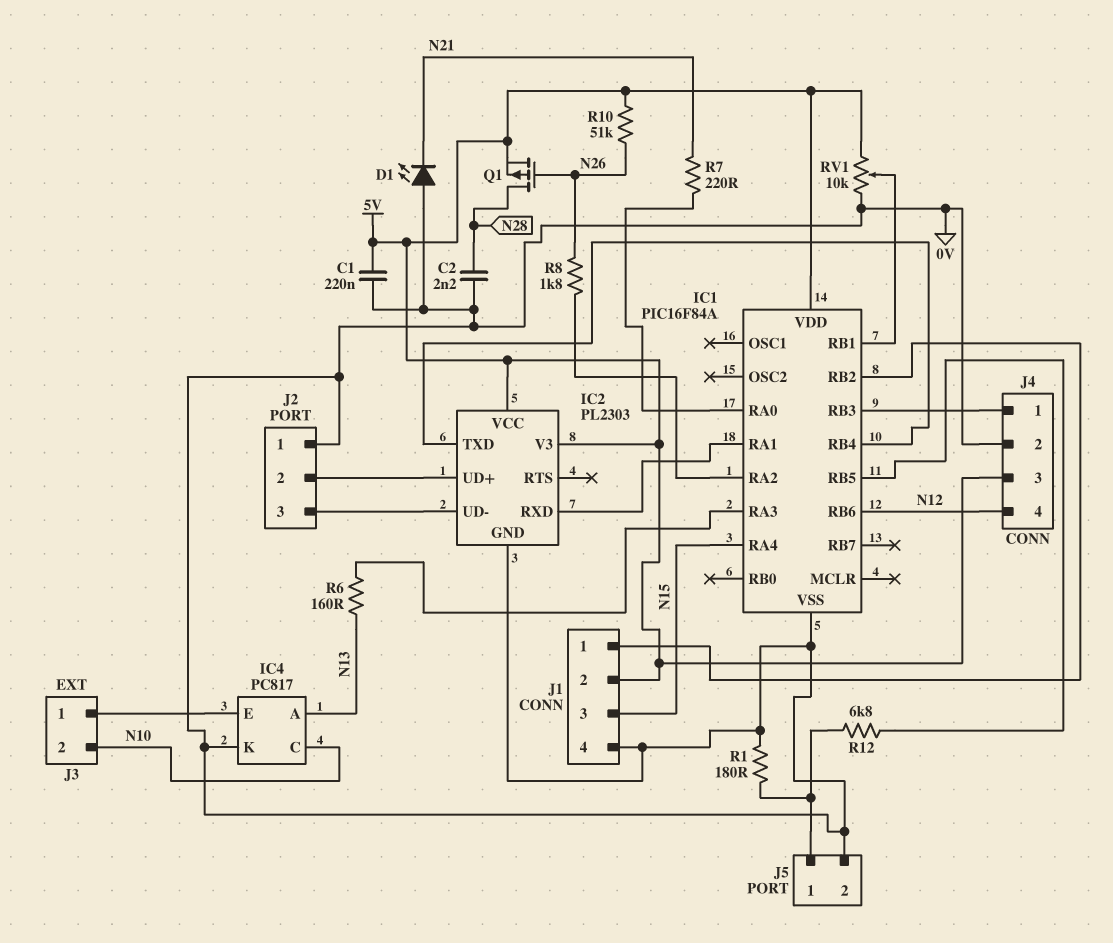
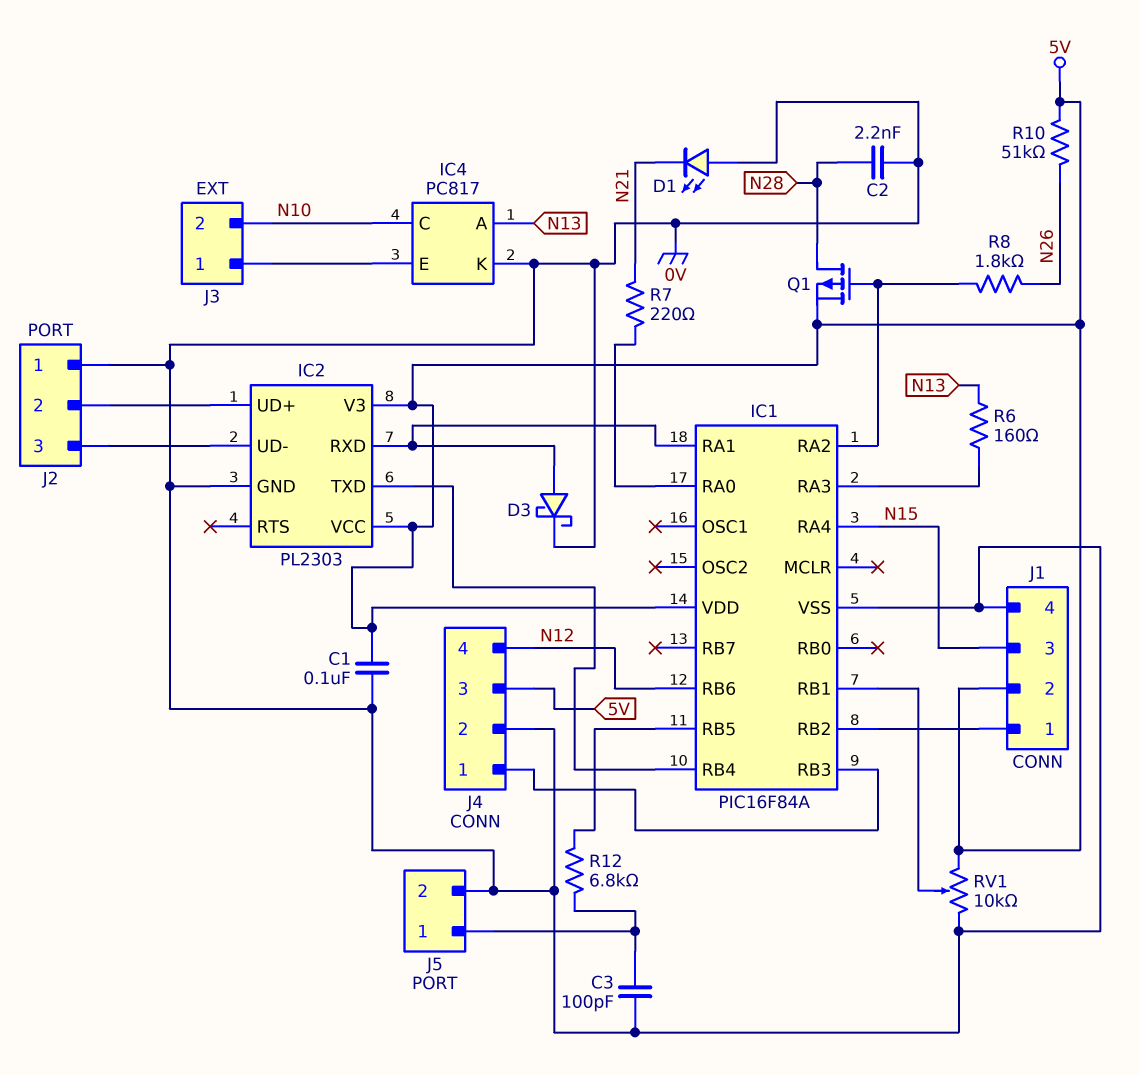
C1: 220nF (0V, 5V) -> 100nF (0V, 5V)
C3: none -> 100pF (0V, J5/1)
D3: none -> schottky (A IC1/RA1, K 0V)
Q1: PMOS (G N26, D N28, S 5V) -> PMOS (G IC1/RA2, D N28, S 5V)
R1: 180 (0V, J5/1) -> none

